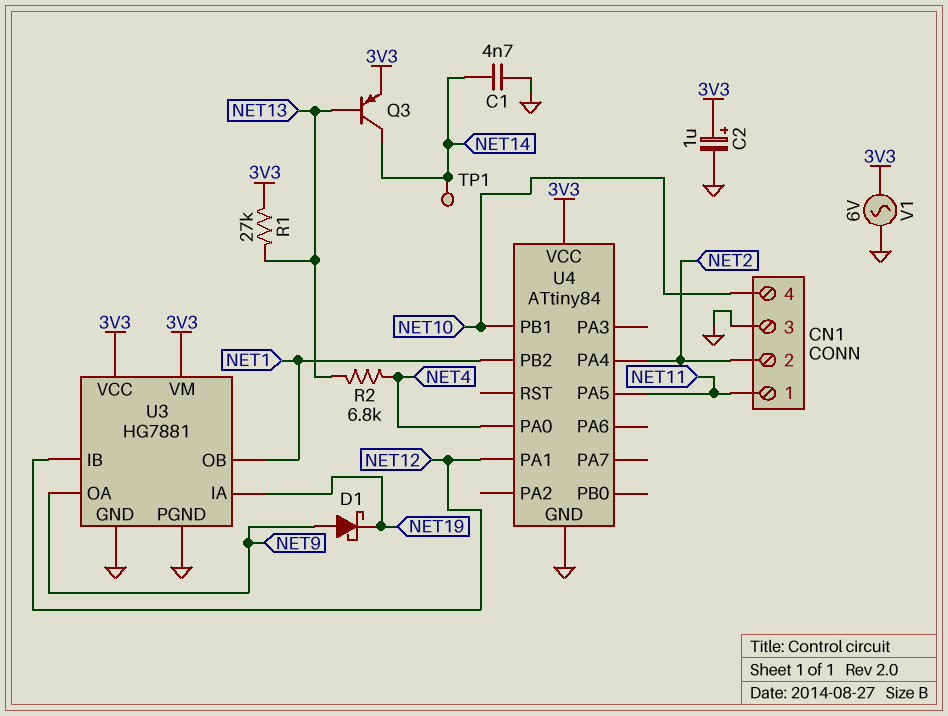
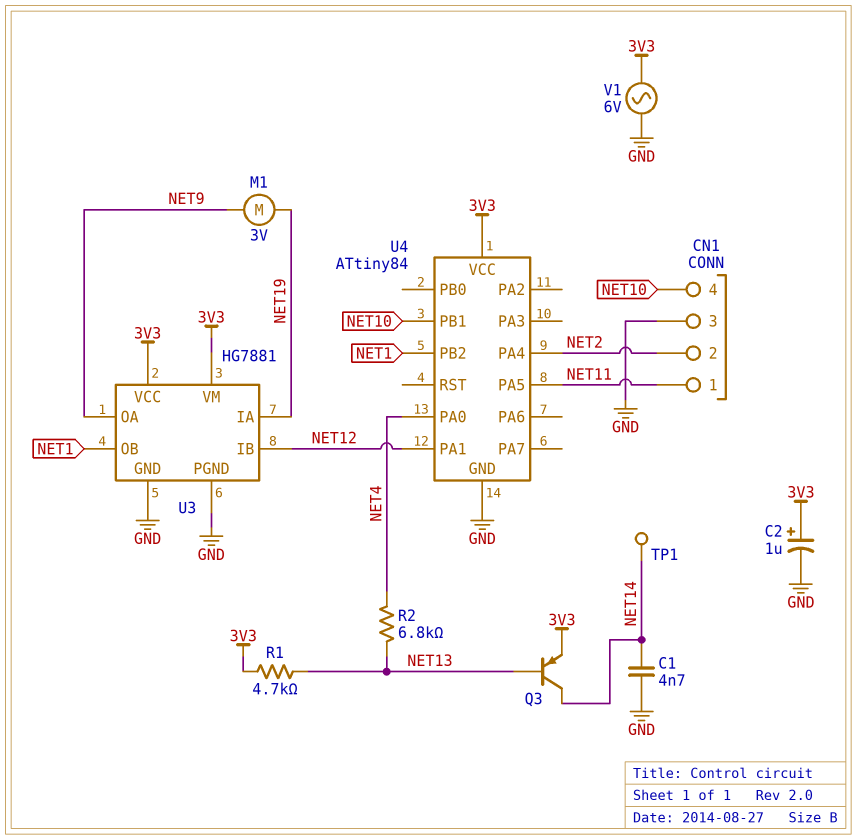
D1: schottky (A NET9, K NET19) -> none
M1: none -> motor 3V (NET9, NET19)
R1: 27k (3V3, NET13) -> 4.7k (3V3, NET13)

